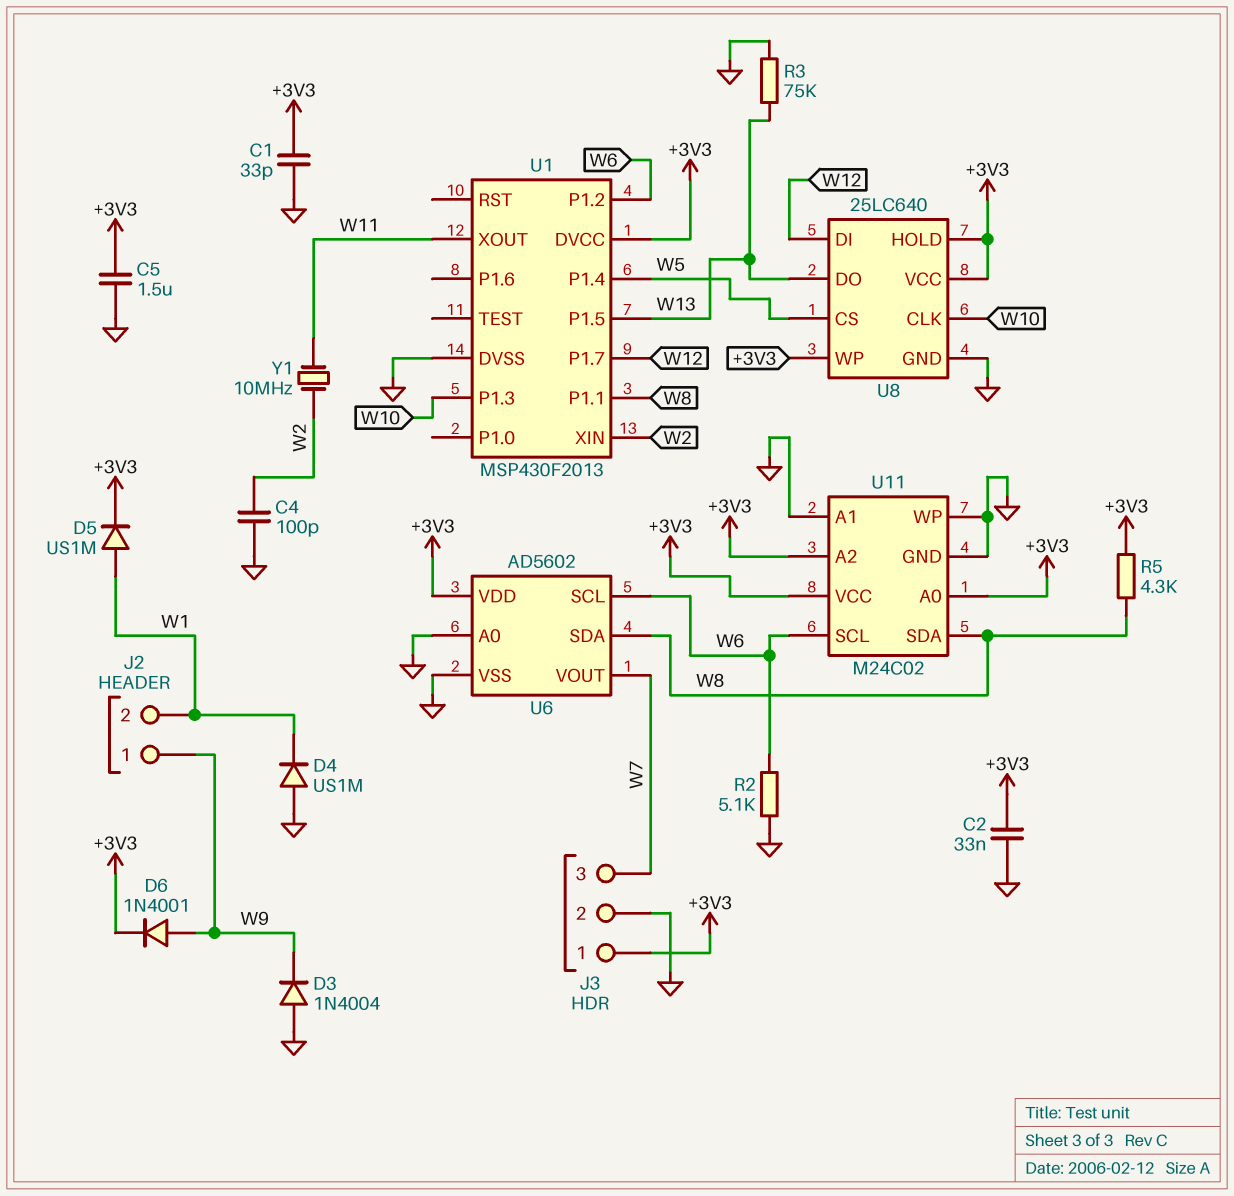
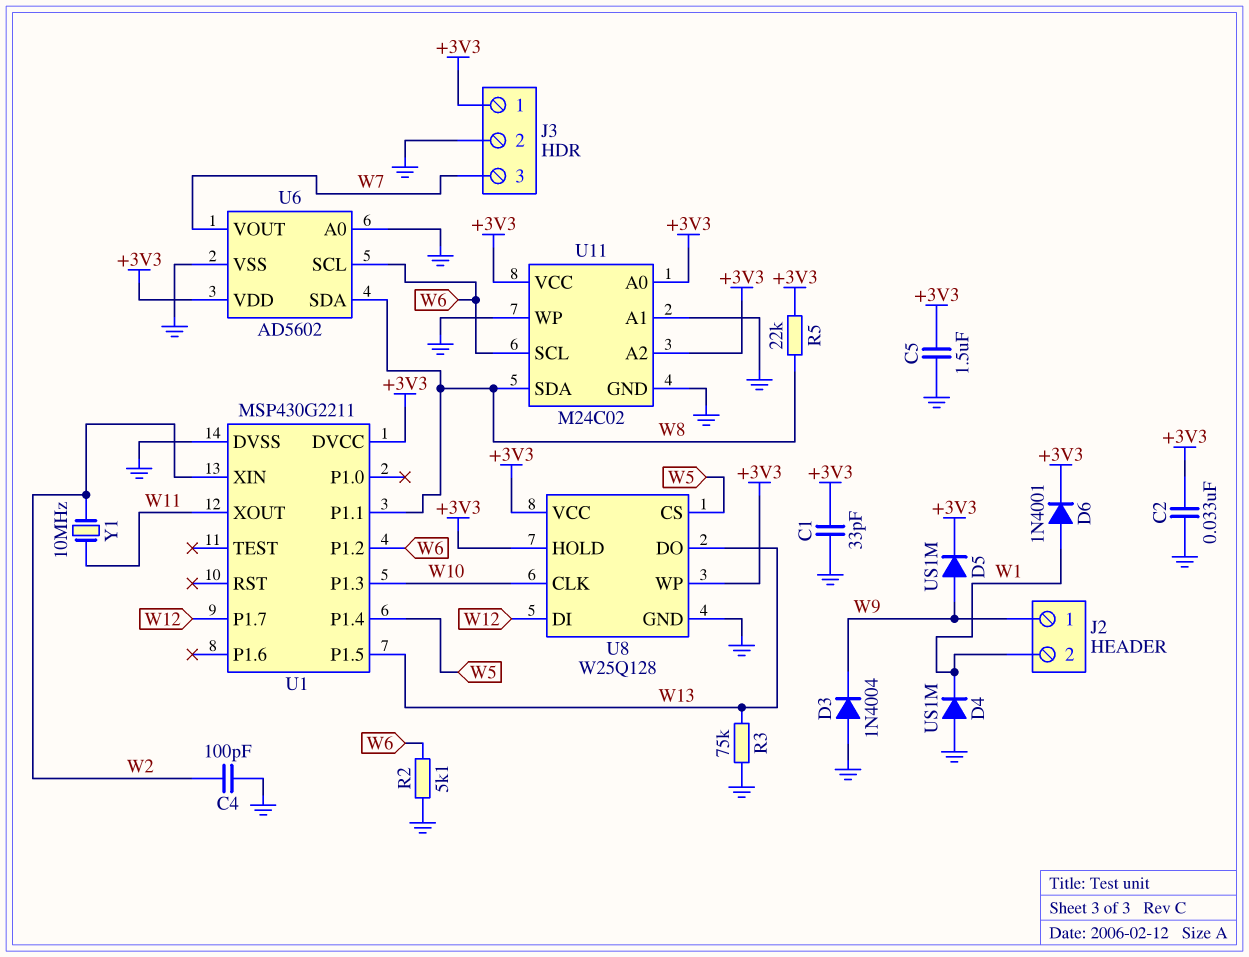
D5: diode US1M (A W1, K +3V3) -> diode US1M (A W9, K +3V3)
D6: diode 1N4001 (A W9, K +3V3) -> diode 1N4001 (A W1, K +3V3)
R5: 4.3k (+3V3, W8) -> 22k (+3V3, W8)
U1: MSP430F2013 -> MSP430G2211
U8: 25LC640 -> W25Q128

